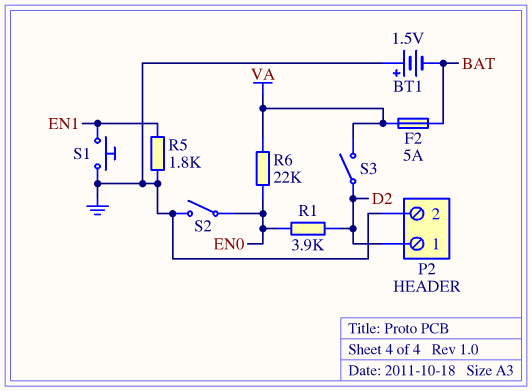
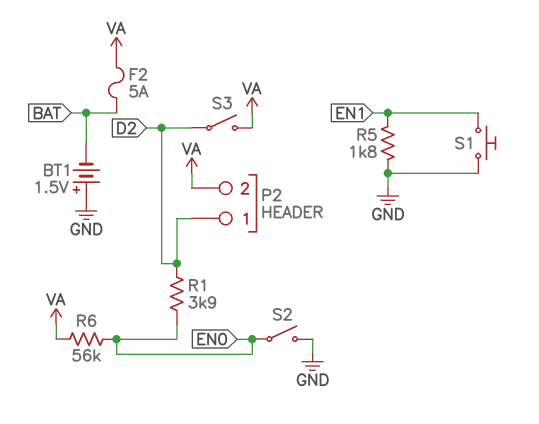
P2 pin 2: GND -> VA
R6: 22k (EN0, VA) -> 56k (EN0, VA)

